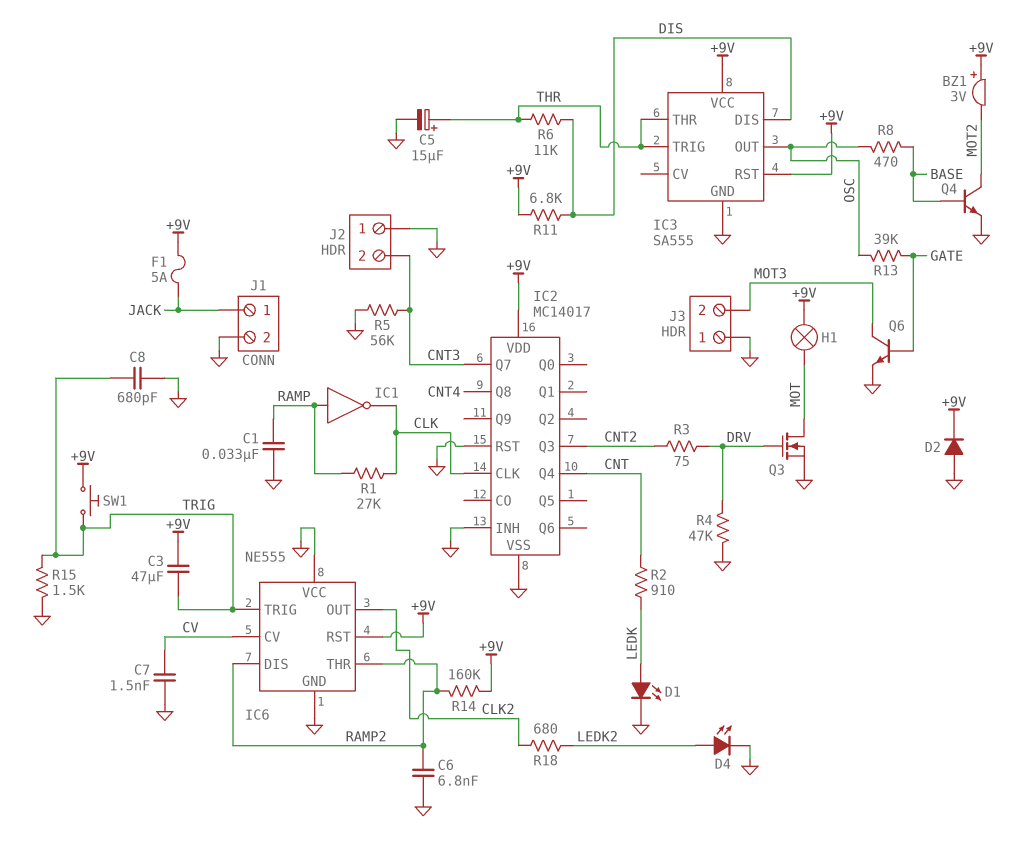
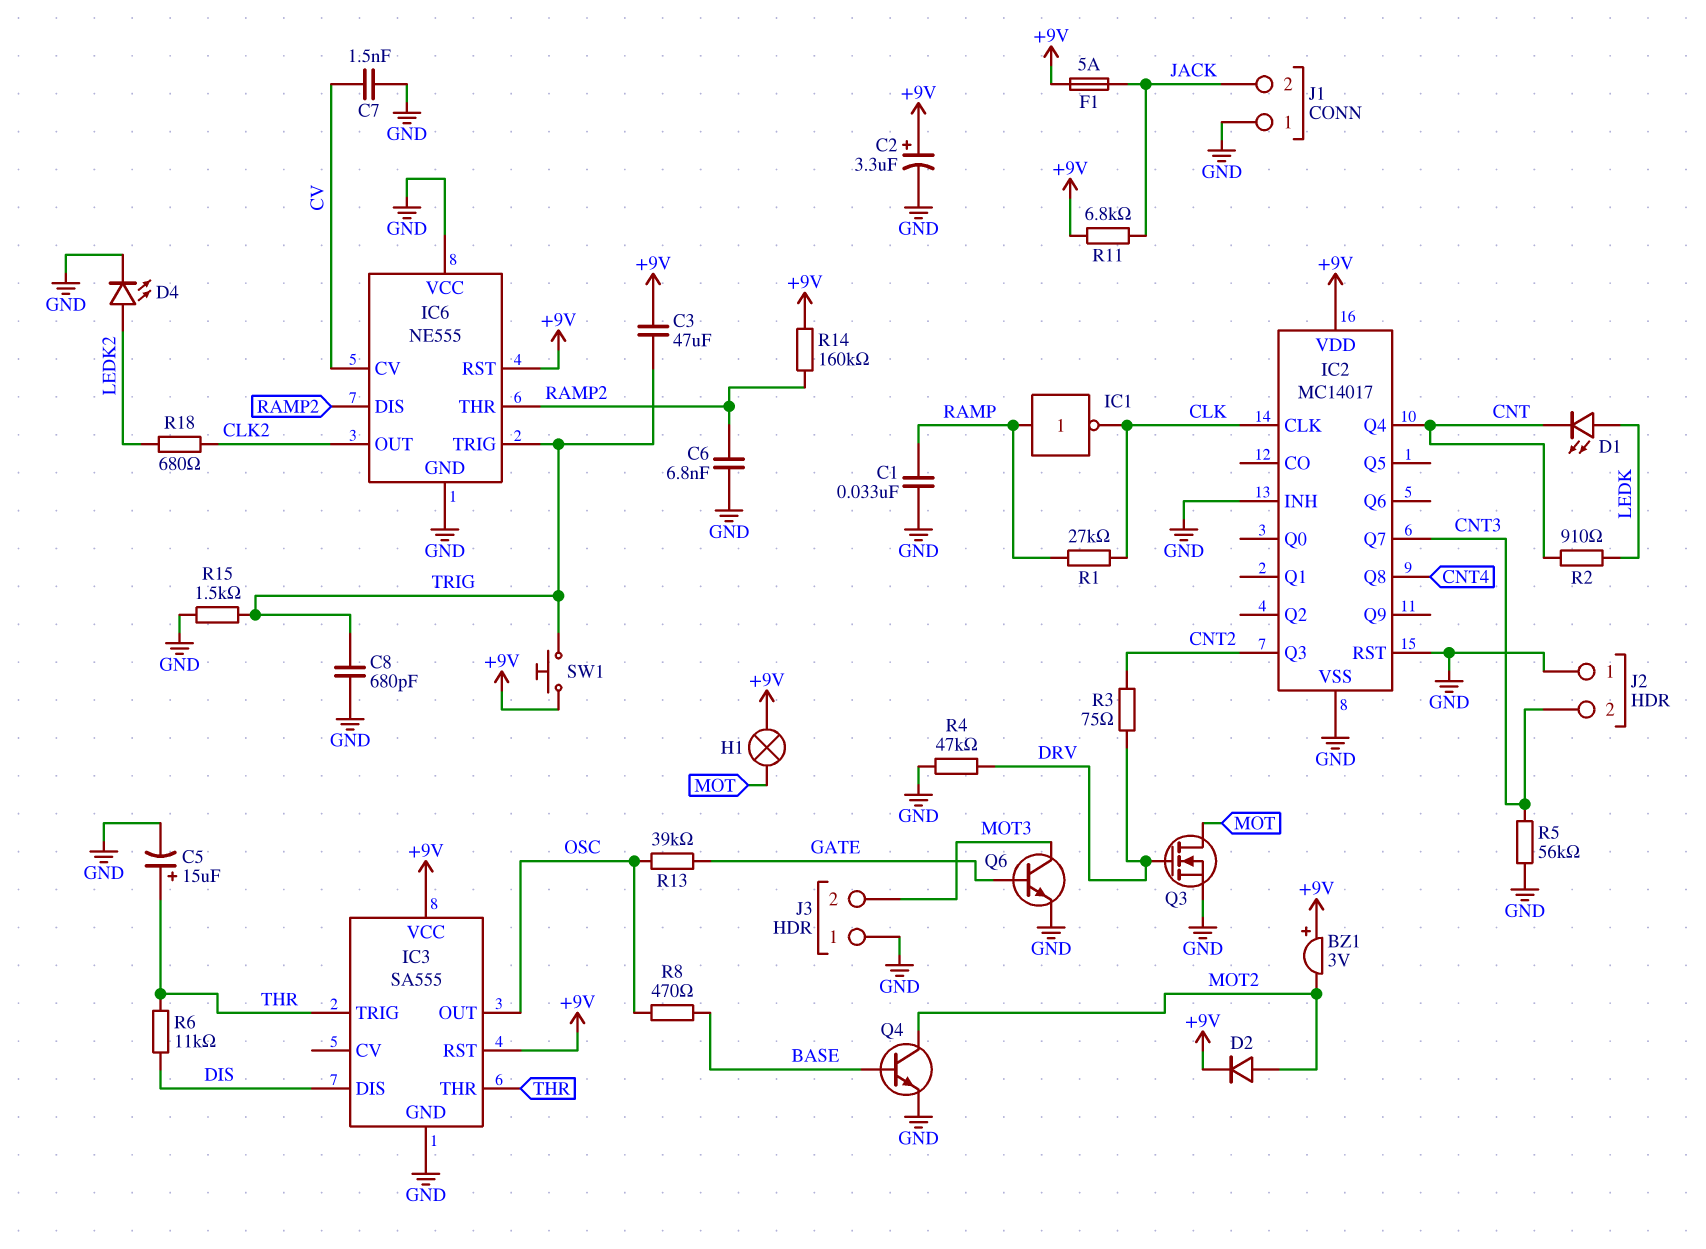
C2: none -> 3.3uF (plus +9V, minus GND)
D1: LED (A LEDK, K GND) -> LED (A LEDK, K CNT)
D2: diode (A GND, K +9V) -> diode (A MOT2, K +9V)
J1 pin 1: JACK -> GND
J1 pin 2: GND -> JACK
R11: 6.8k (+9V, DIS) -> 6.8k (+9V, JACK)

